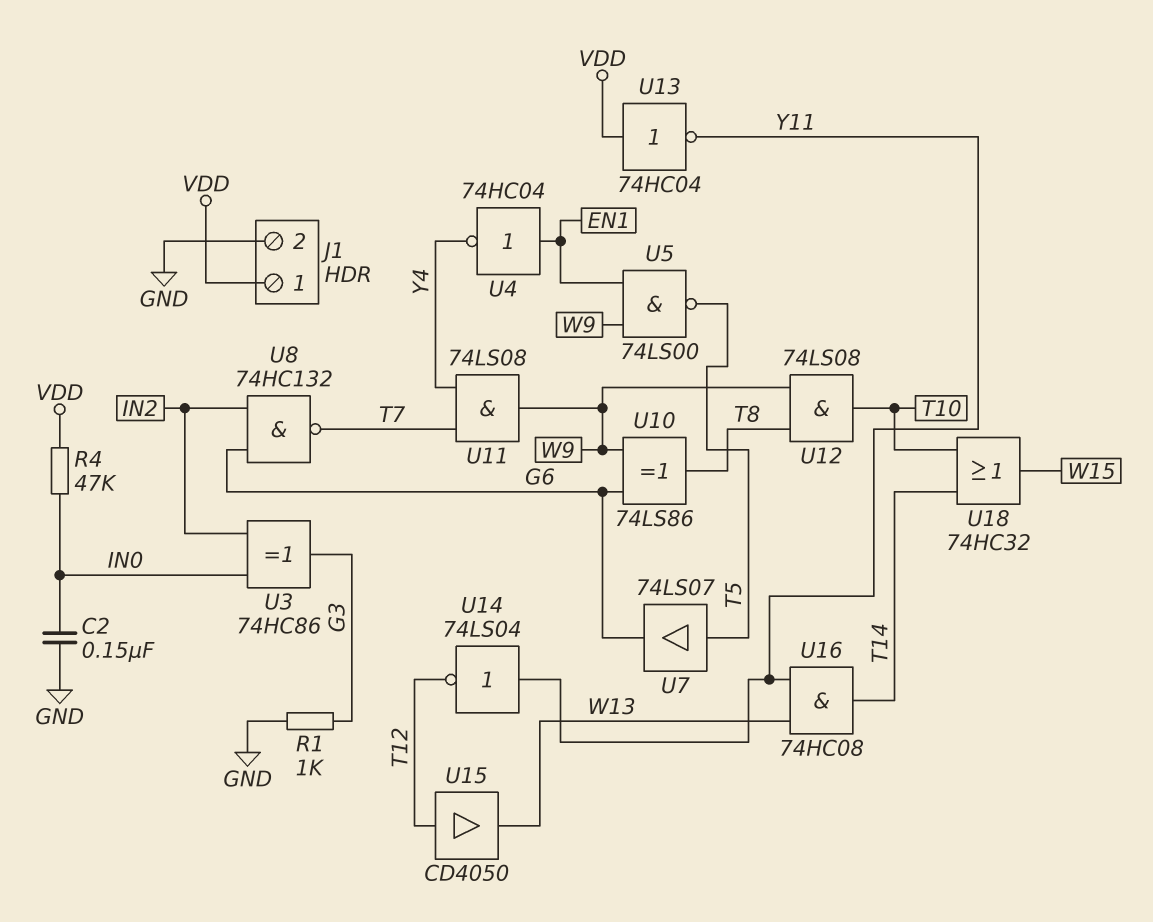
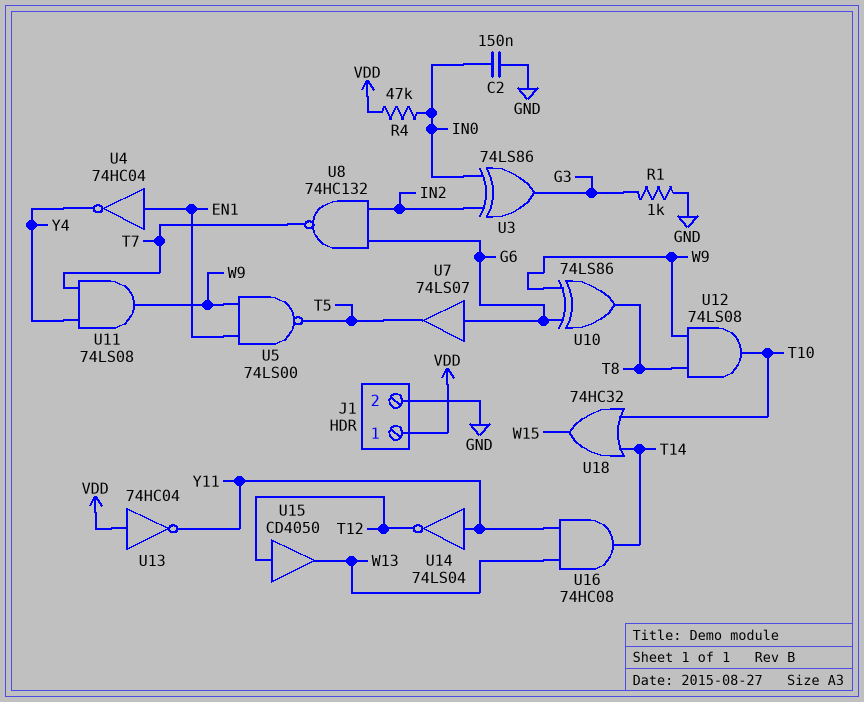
U3: XOR 74HC86 (in IN0, in IN2, out G3) -> XOR 74LS86 (in IN0, in IN2, out G3)
U7: buffer 74LS07 (in T5, out G6) -> buffer 74LS07 (in G6, out T5)

